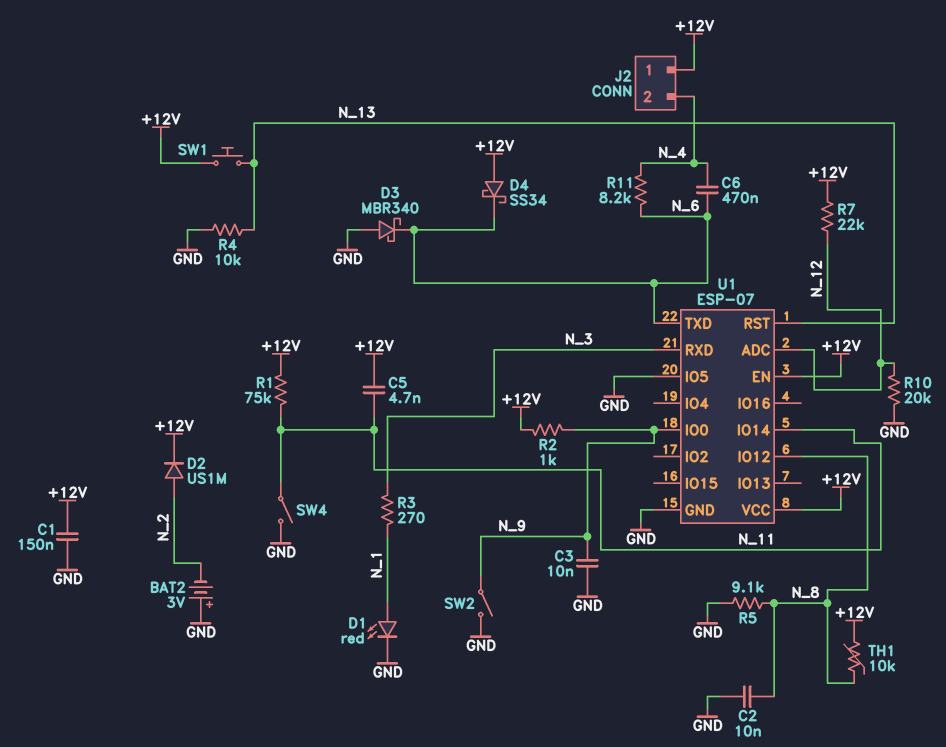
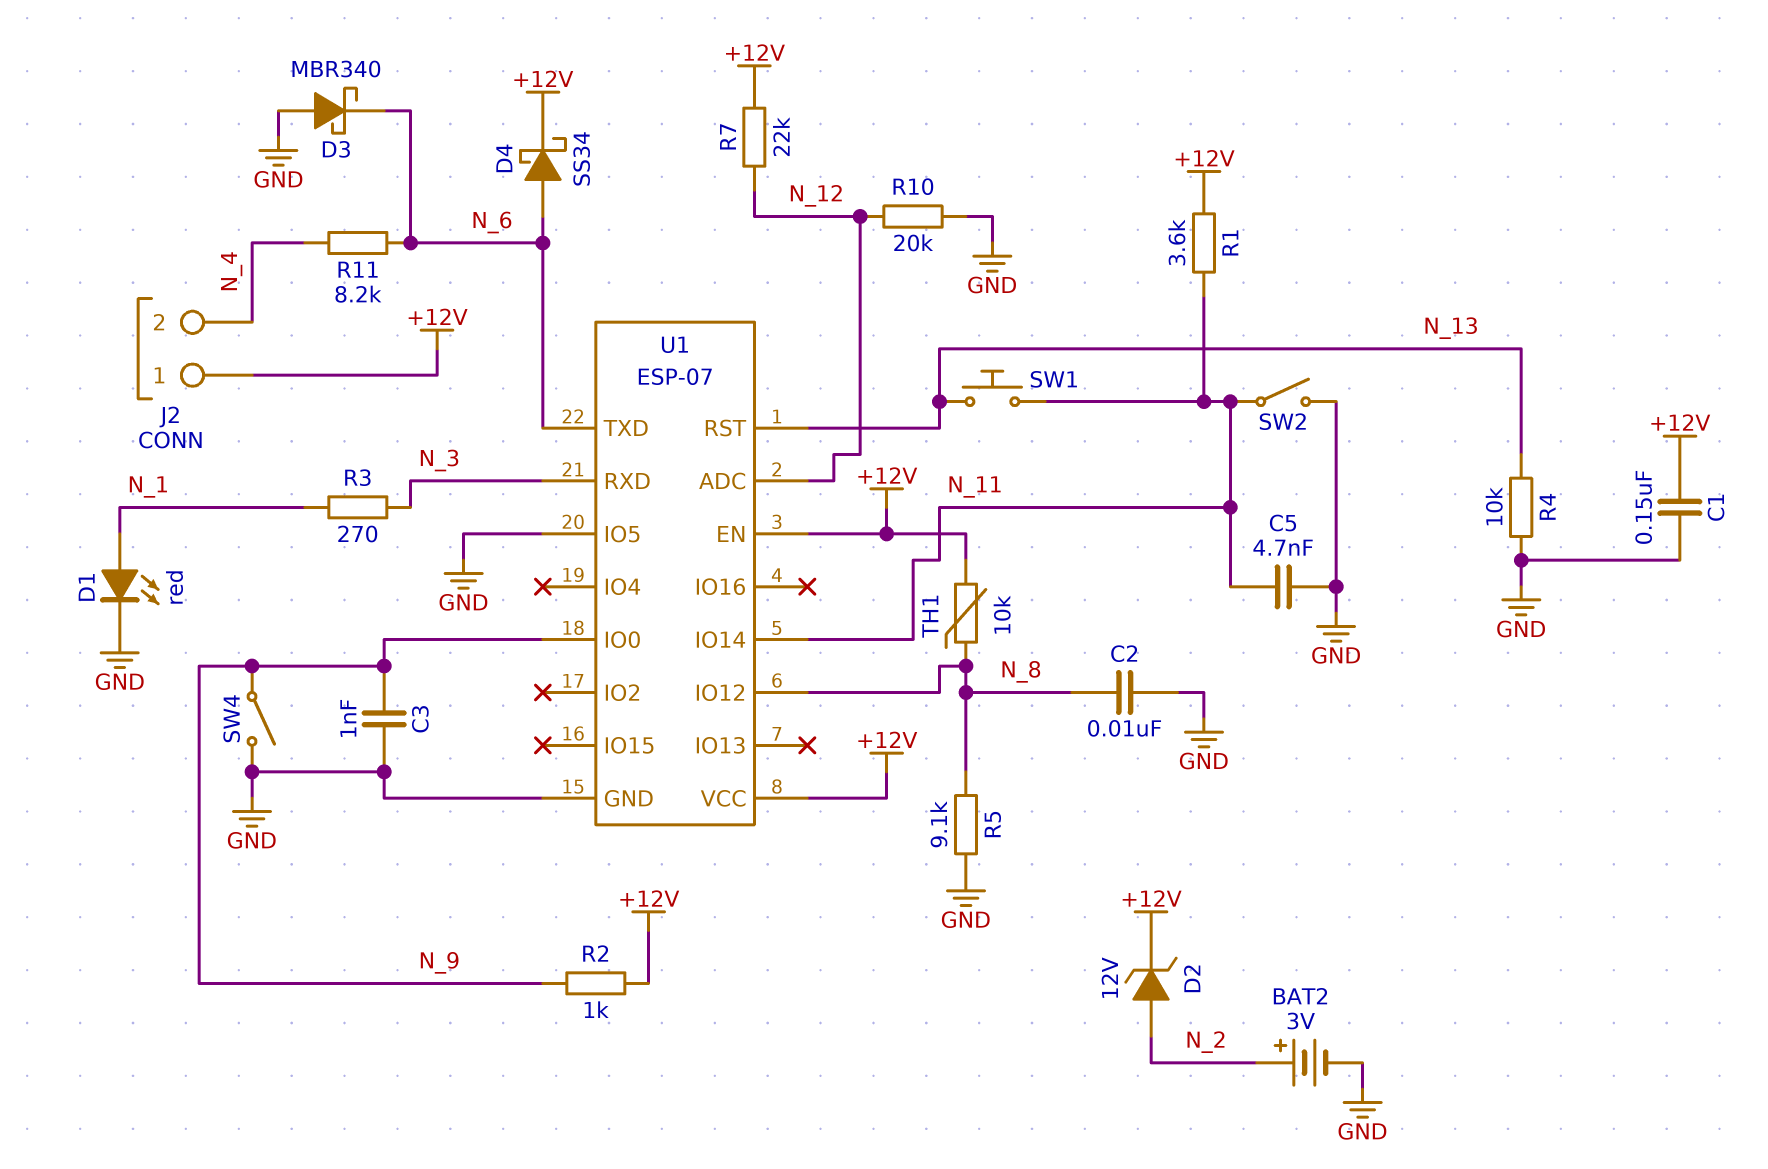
BAT2: 3V (plus GND, minus N_2) -> 3V (plus N_2, minus GND)
C3: 10nF (GND, N_9) -> 1nF (GND, N_9)
C5: 4.7nF (+12V, N_11) -> 4.7nF (GND, N_11)
C6: 470nF (N_4, N_6) -> none
D2: diode US1M (A N_2, K +12V) -> zener 12V (A N_2, K +12V)
D4: schottky SS34 (A +12V, K N_6) -> schottky SS34 (A N_6, K +12V)
R1: 75k (+12V, N_11) -> 3.6k (+12V, N_11)
SW1: button (+12V, N_13) -> button (N_11, N_13)
SW2: switch (GND, N_9) -> switch (GND, N_11)
SW4: switch (GND, N_11) -> switch (GND, N_9)

